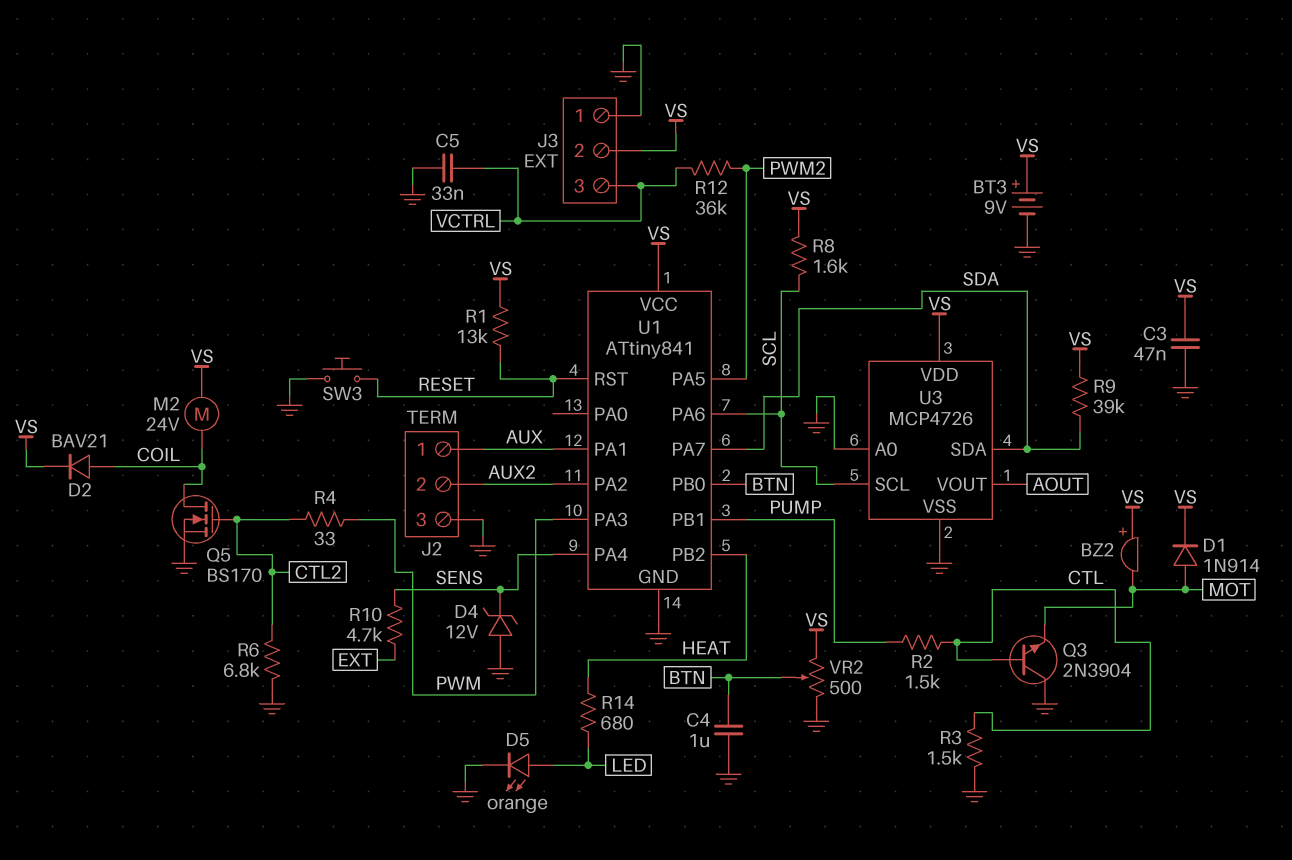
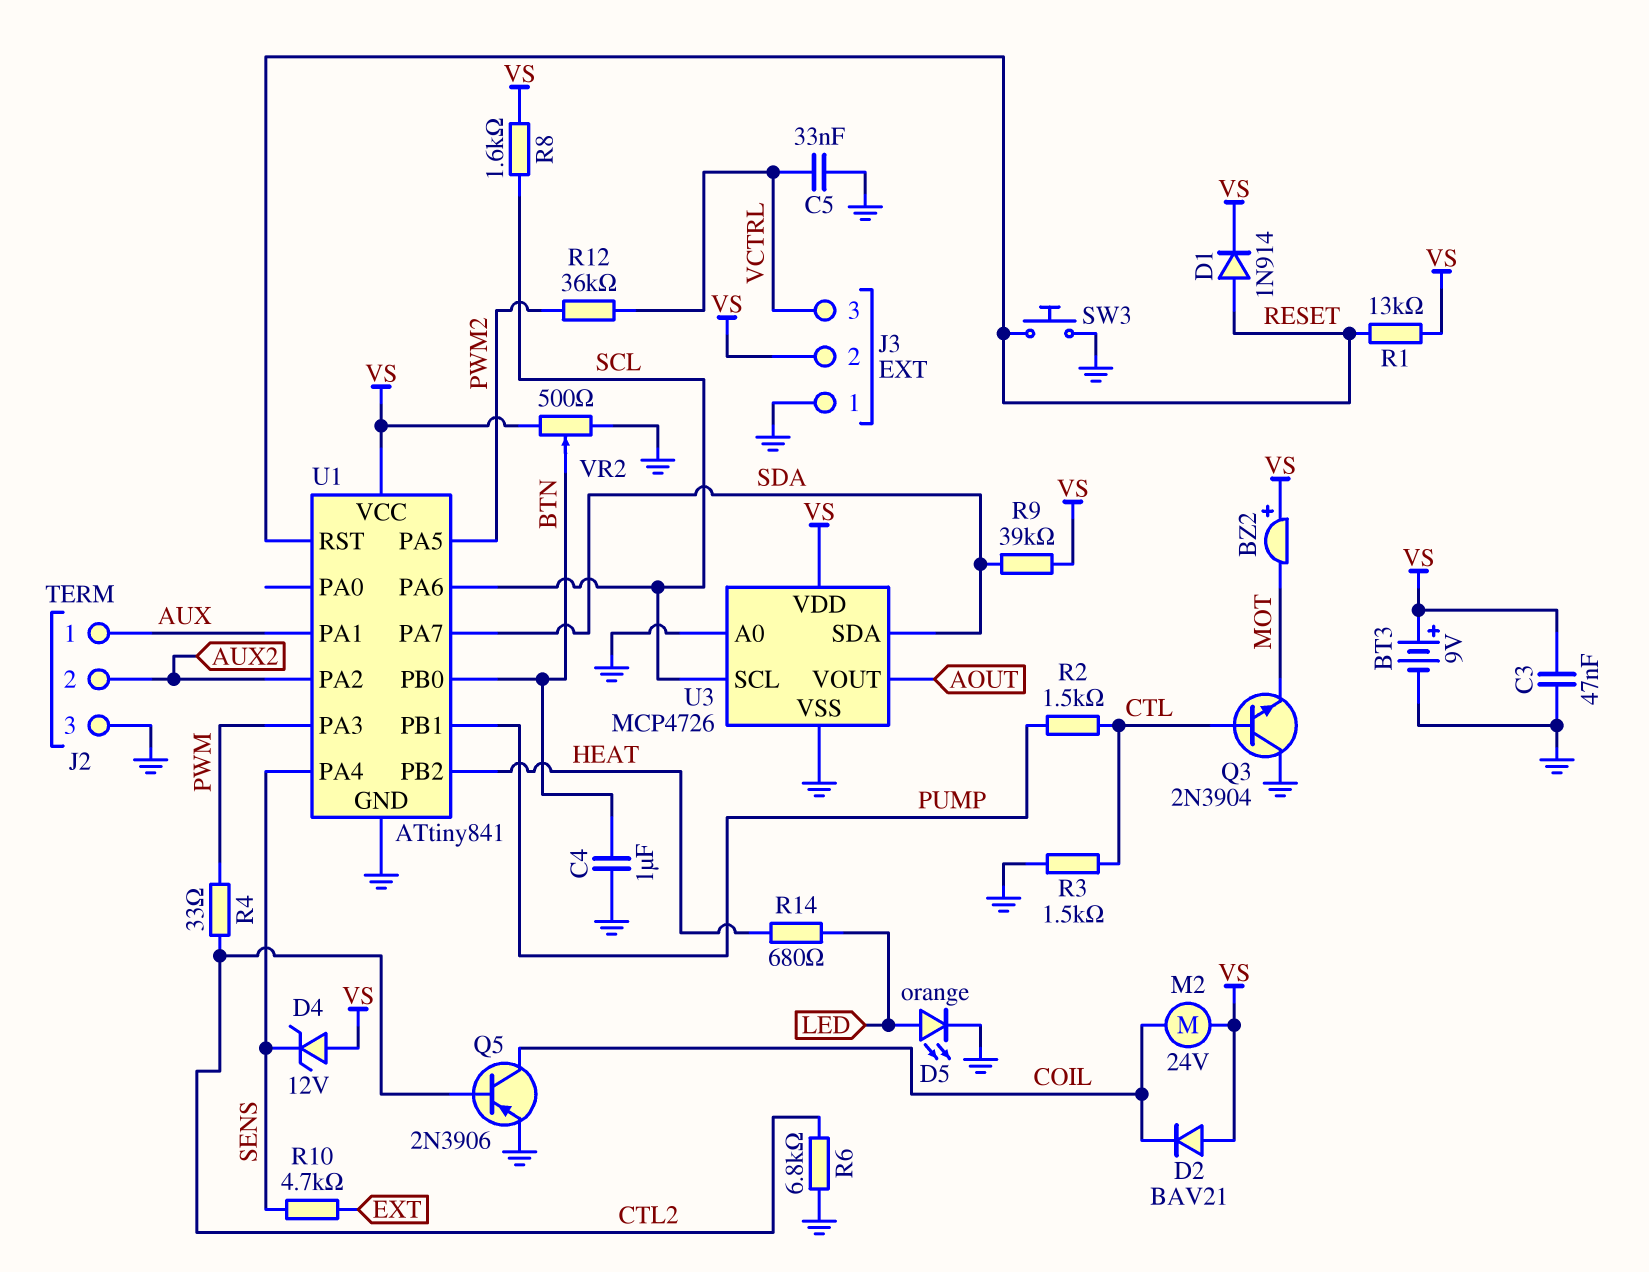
D1: diode 1N914 (A MOT, K VS) -> diode 1N914 (A RESET, K VS)
D2: diode BAV21 (A COIL, K VS) -> diode BAV21 (A VS, K COIL)
D4: zener 12V (A GND, K SENS) -> zener 12V (A VS, K SENS)
Q5: NMOS BS170 (G CTL2, D COIL, S GND) -> PNP 2N3906 (B CTL2, C COIL, E GND)

